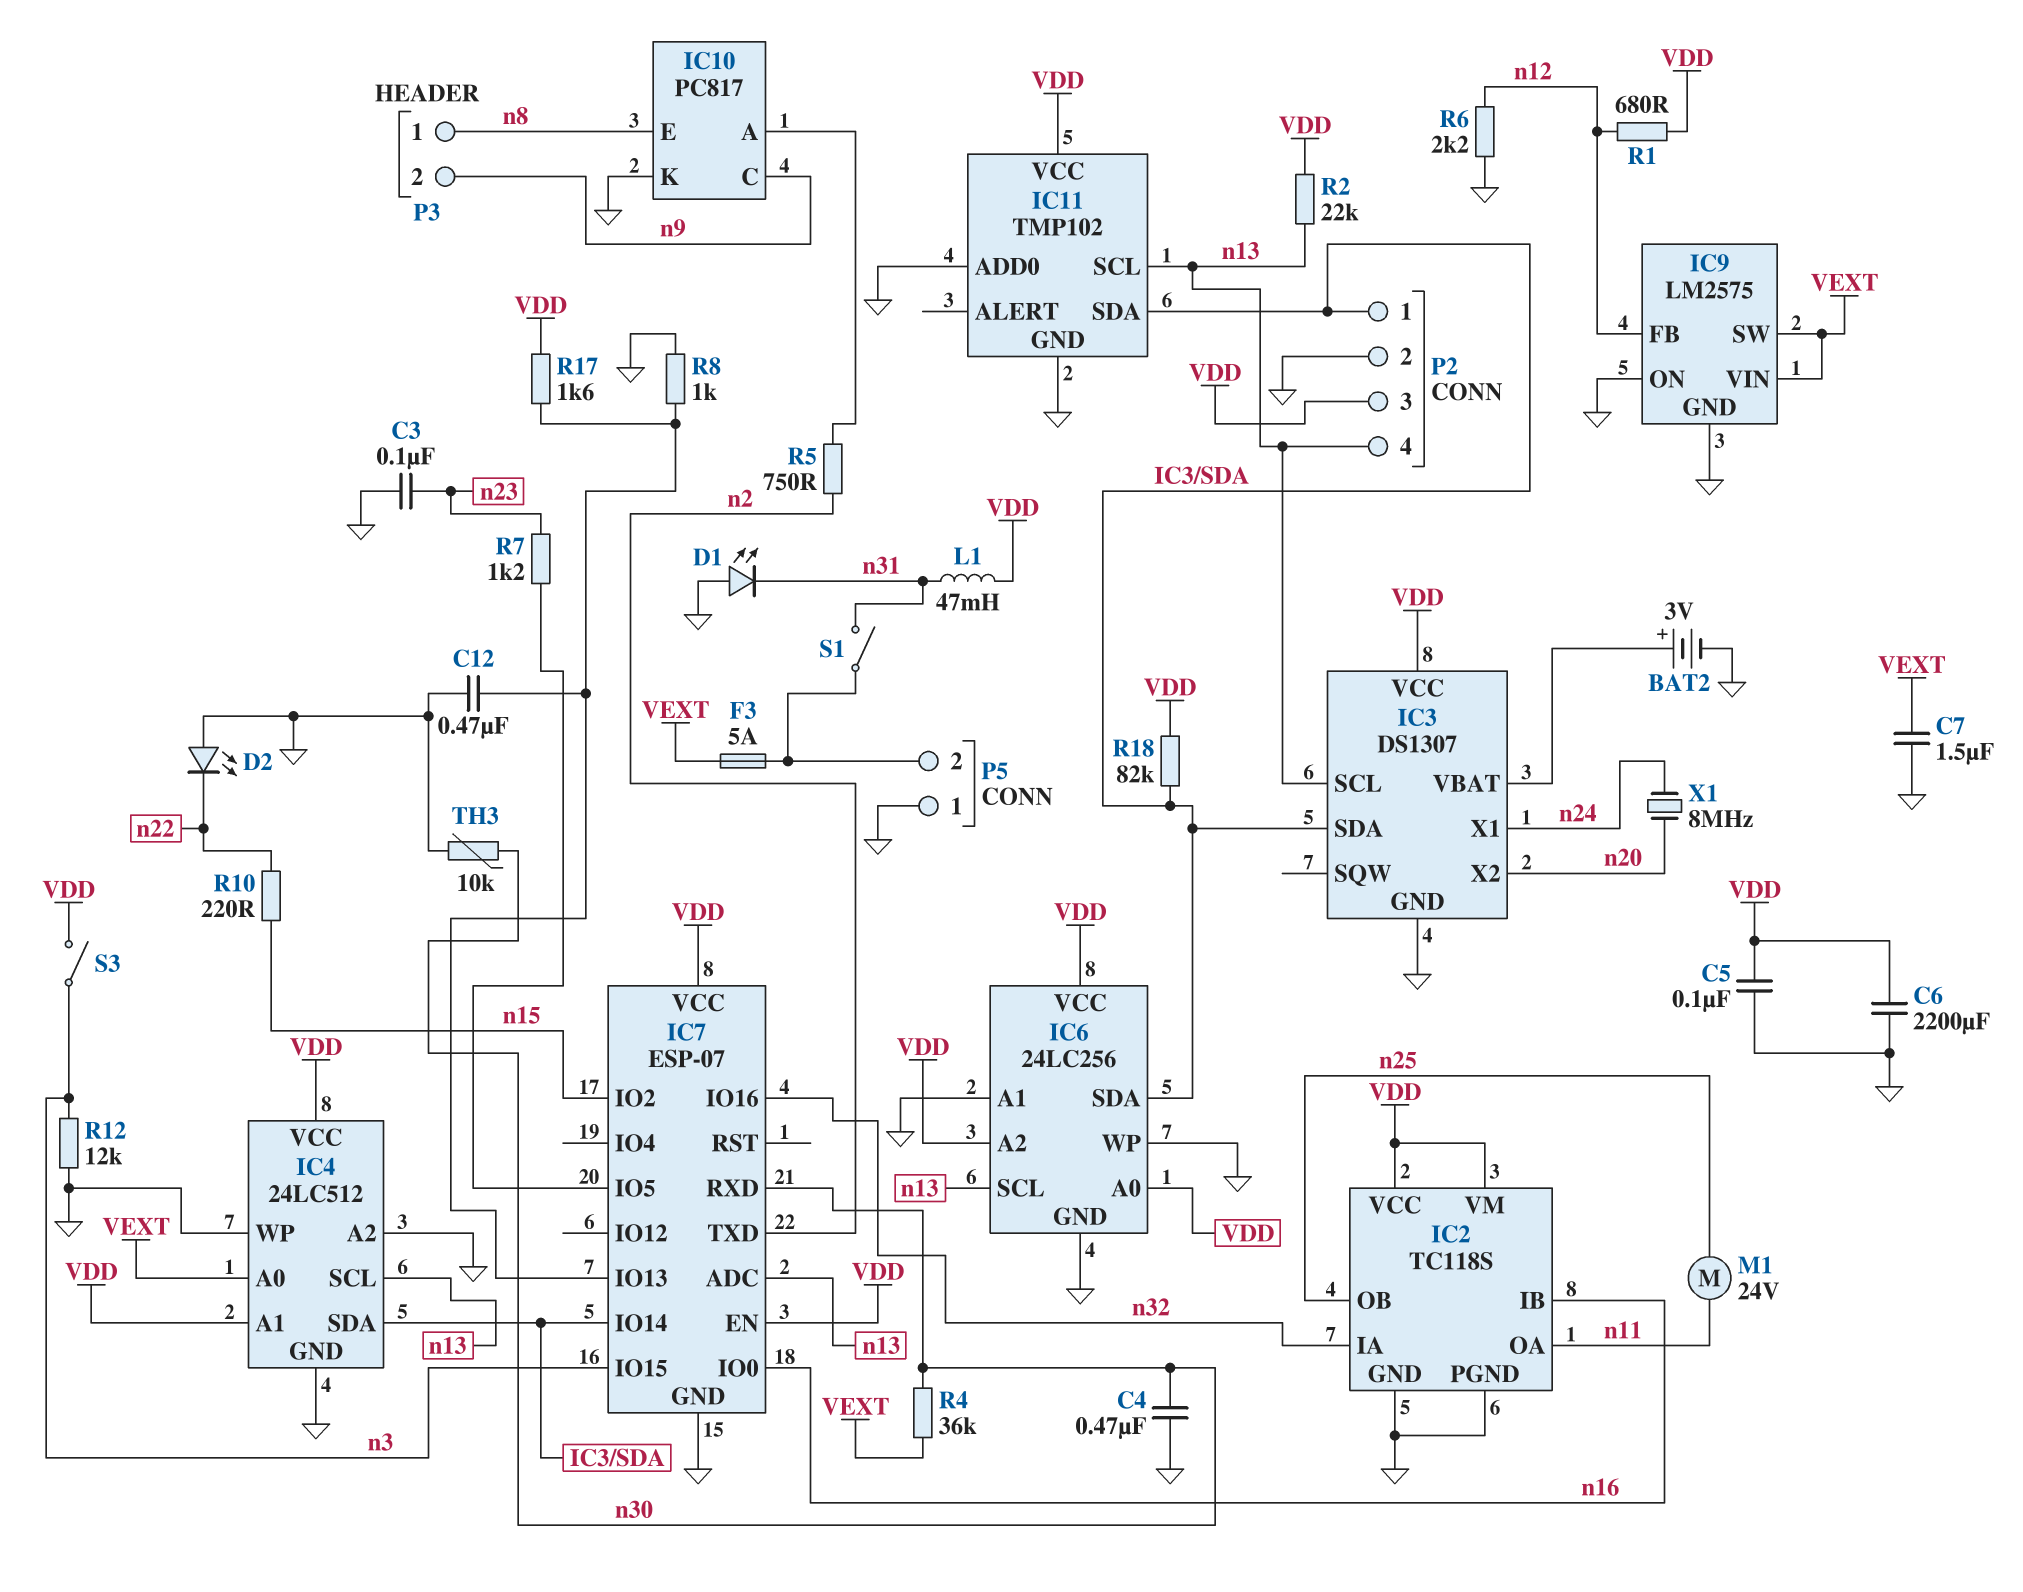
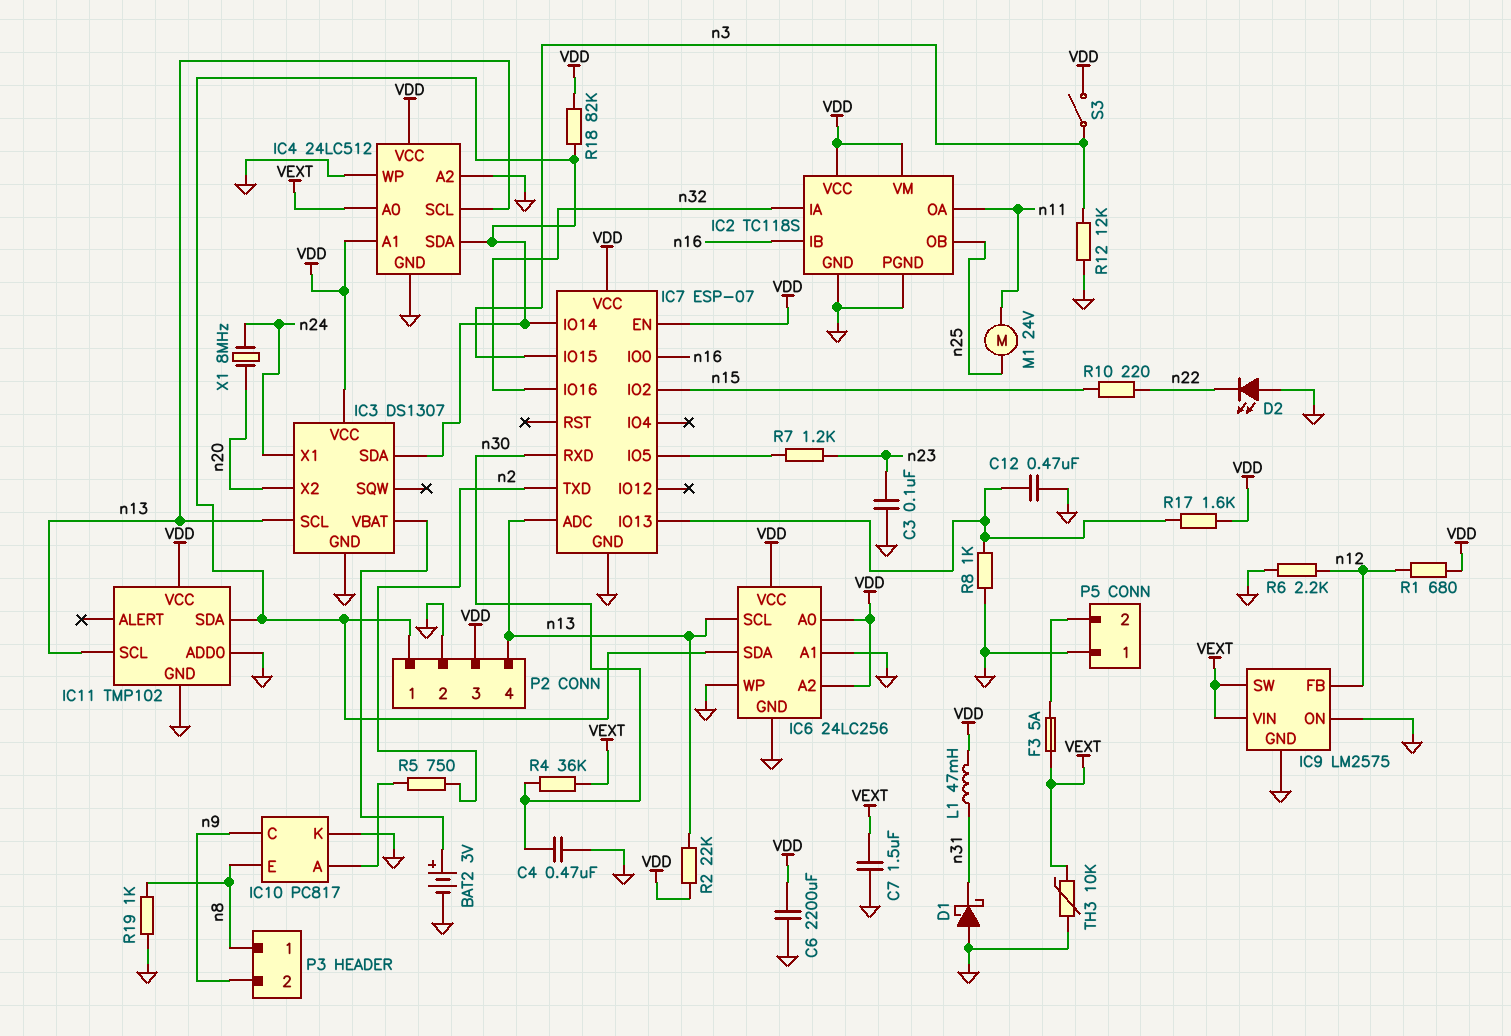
C5: 100nF (GND, VDD) -> none
D1: LED (A GND, K n31) -> schottky (A GND, K n31)
R19: none -> 1k (GND, n8)
S1: switch (P5/2, n31) -> none
TH3: 10k (GND, n30) -> 10k (GND, VEXT)

